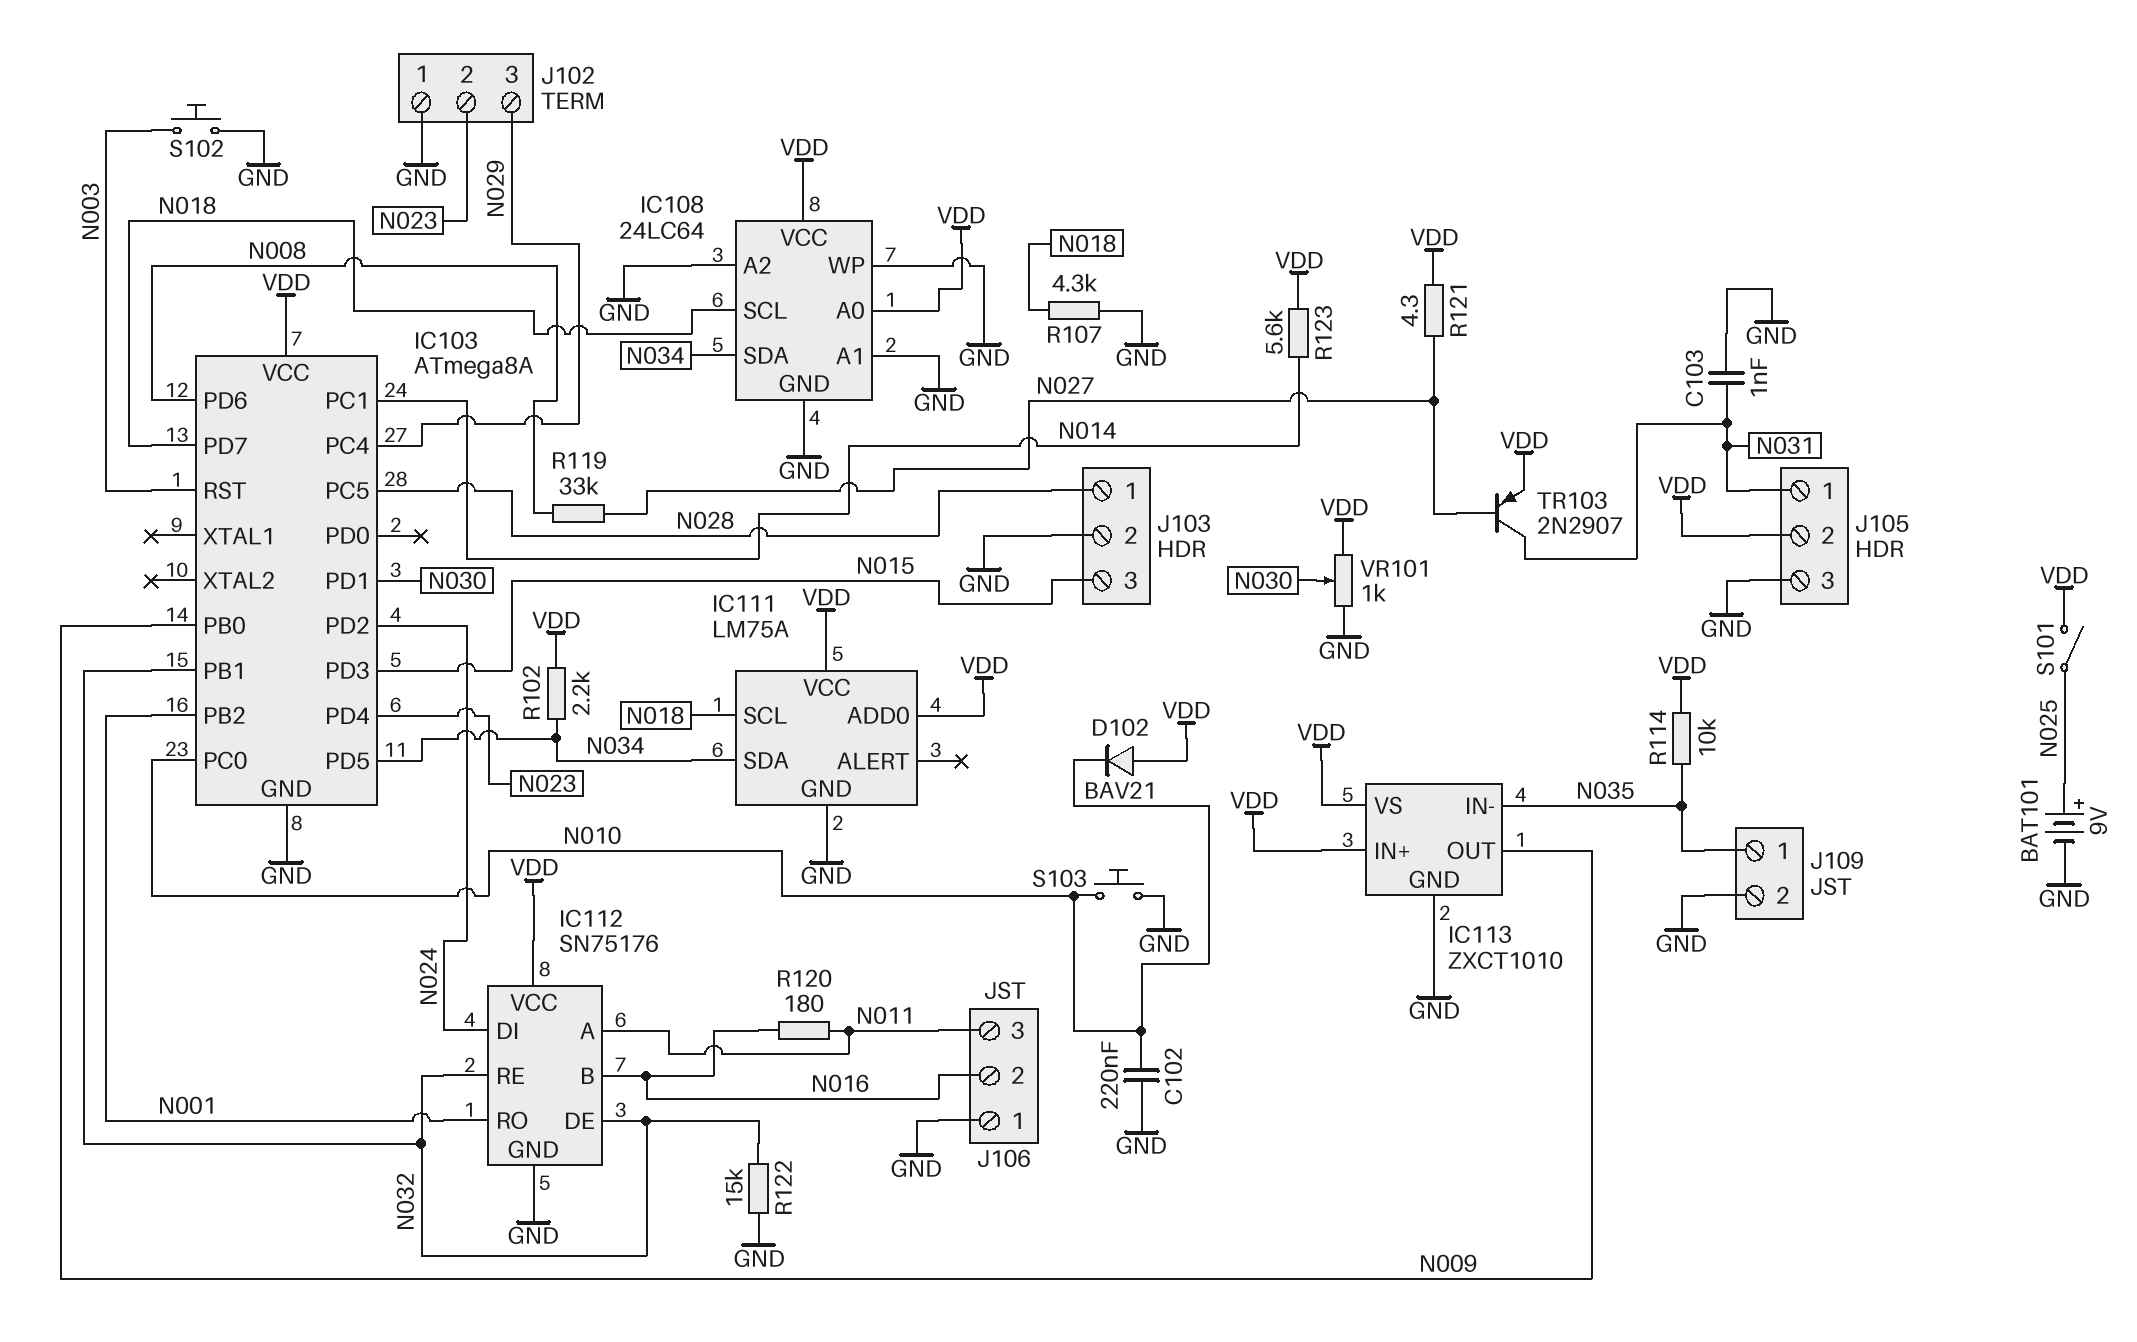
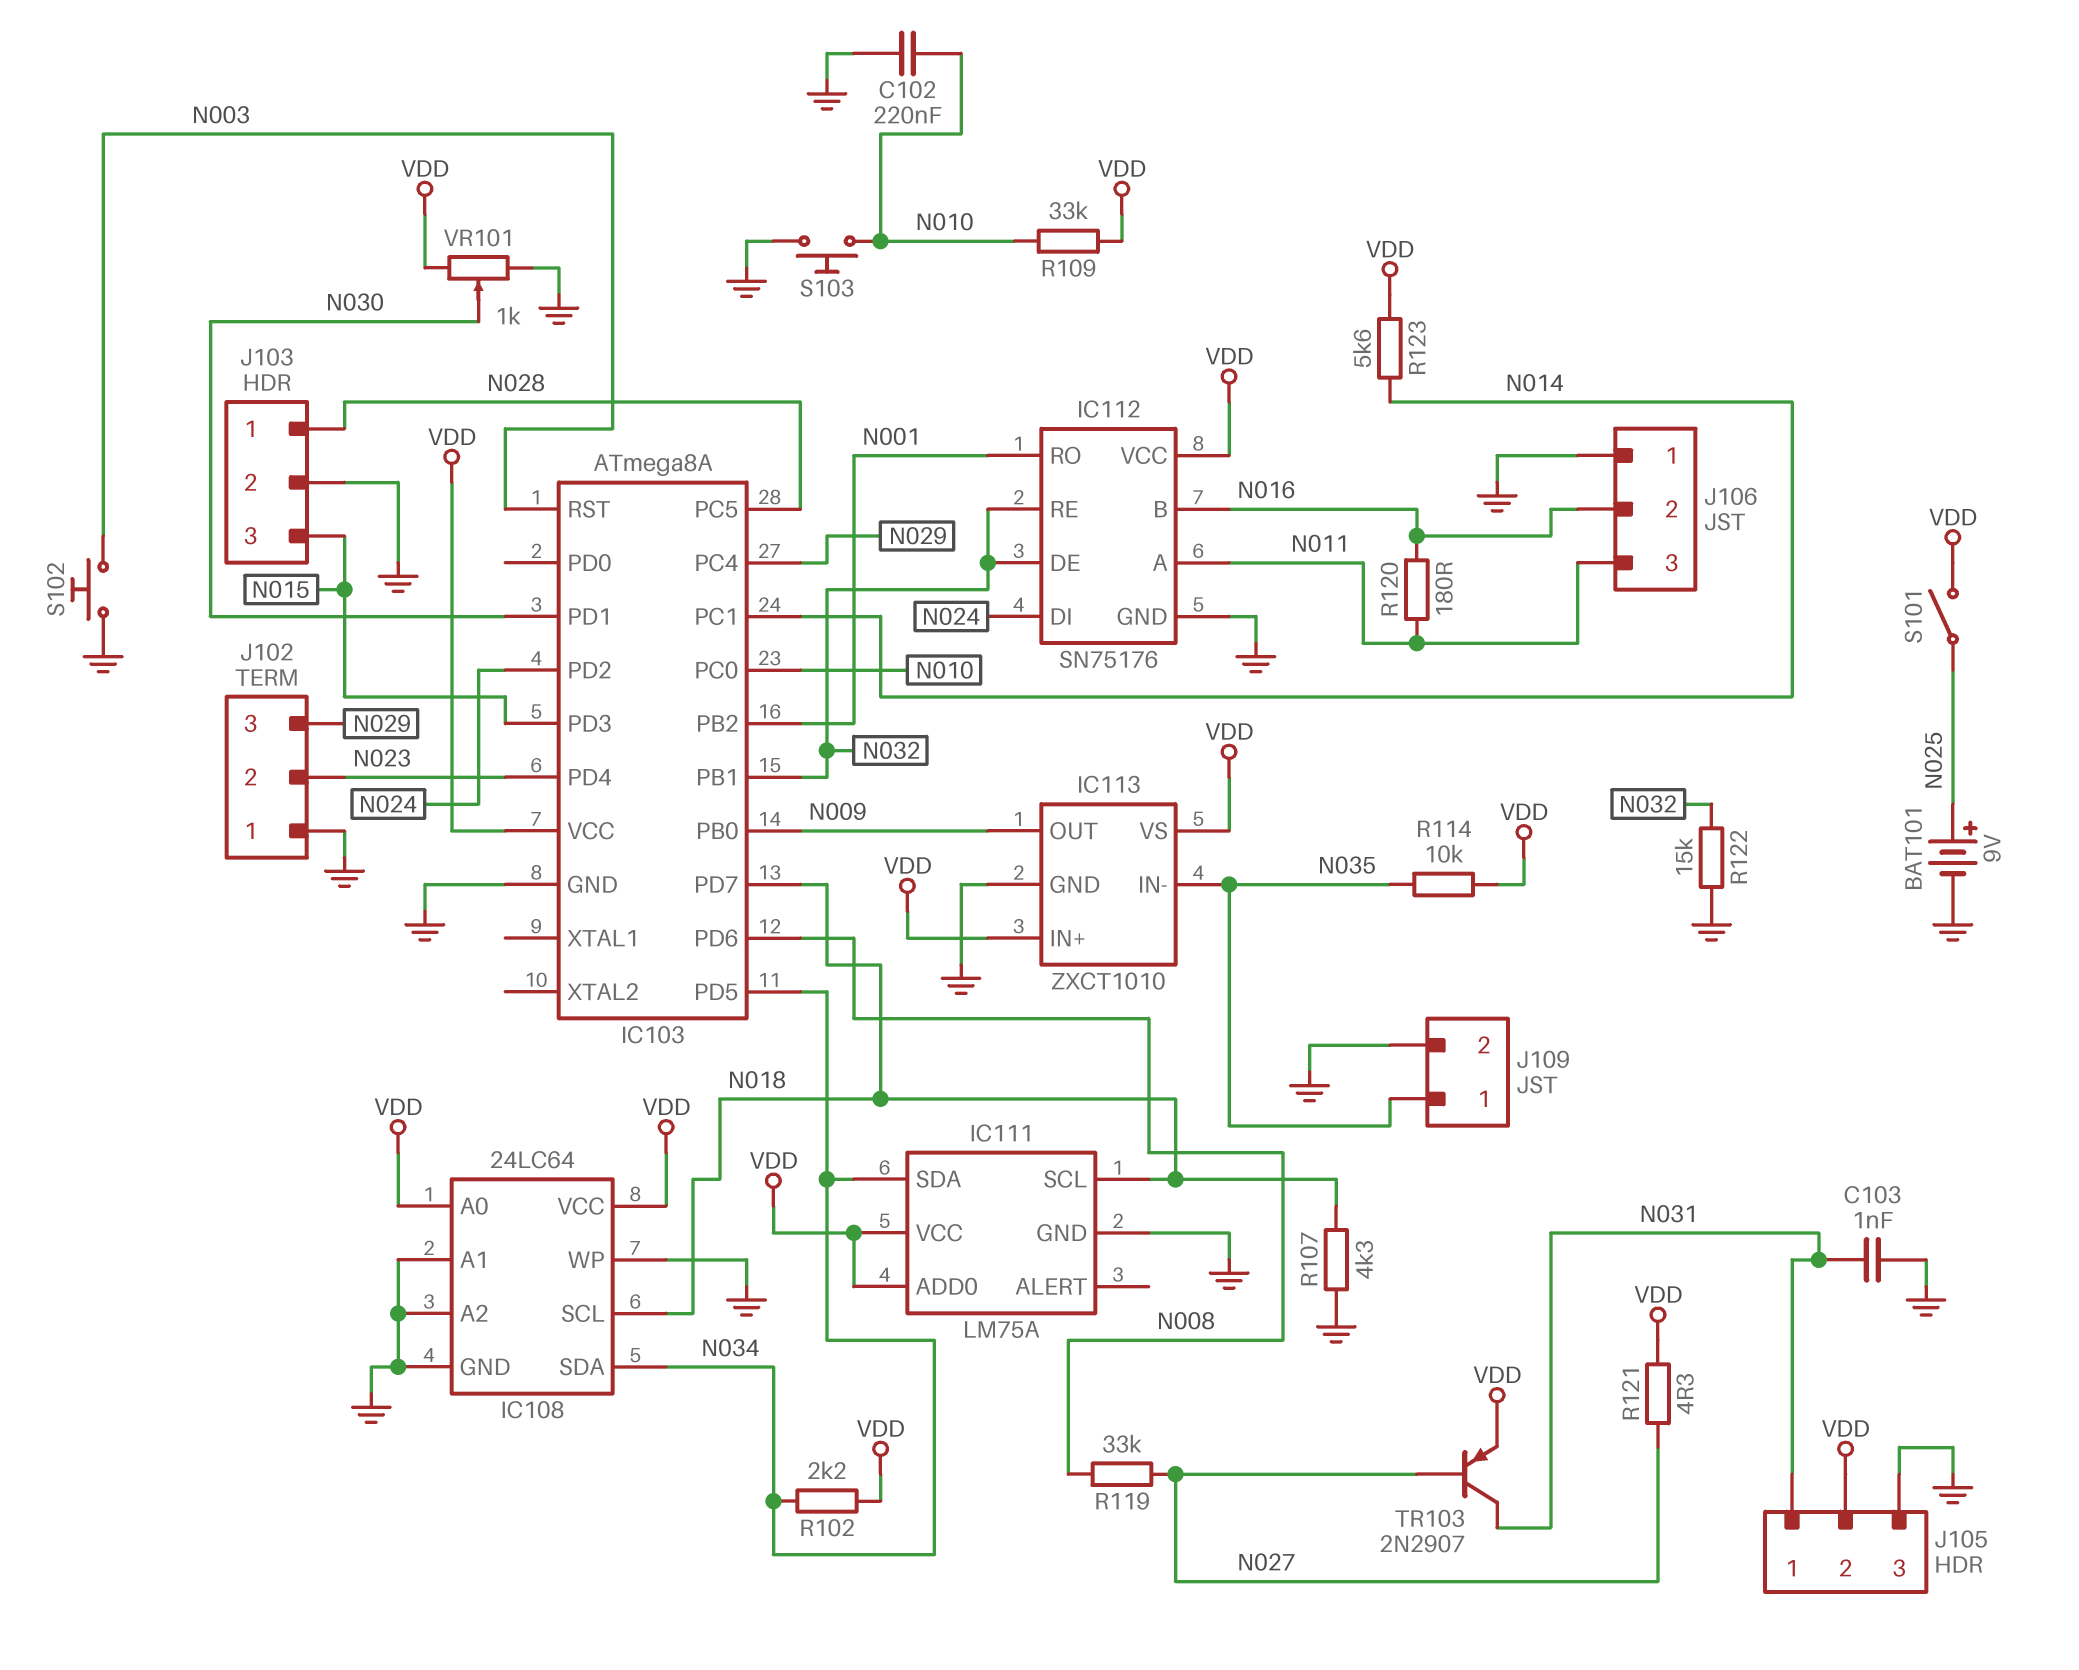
D102: diode BAV21 (A VDD, K N010) -> none
R109: none -> 33k (N010, VDD)

